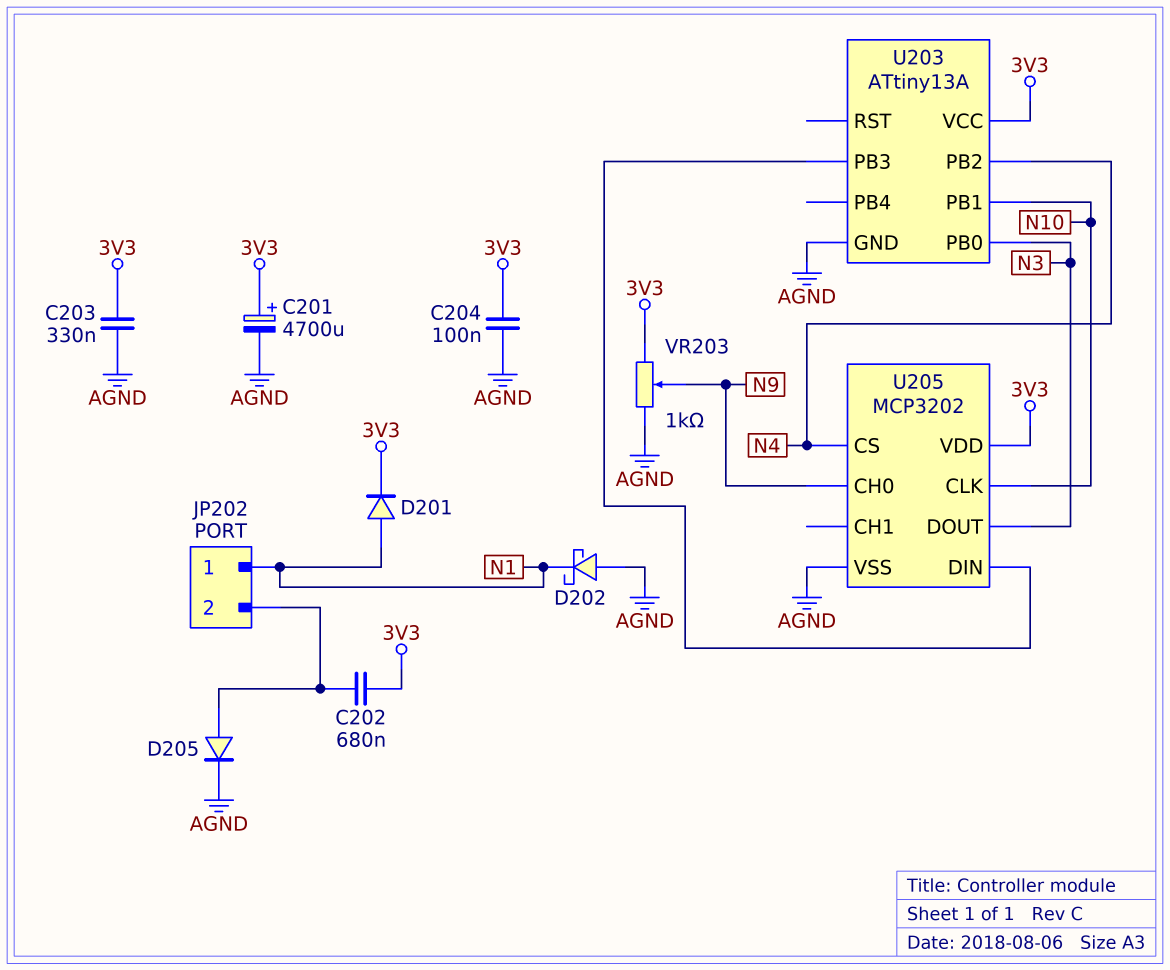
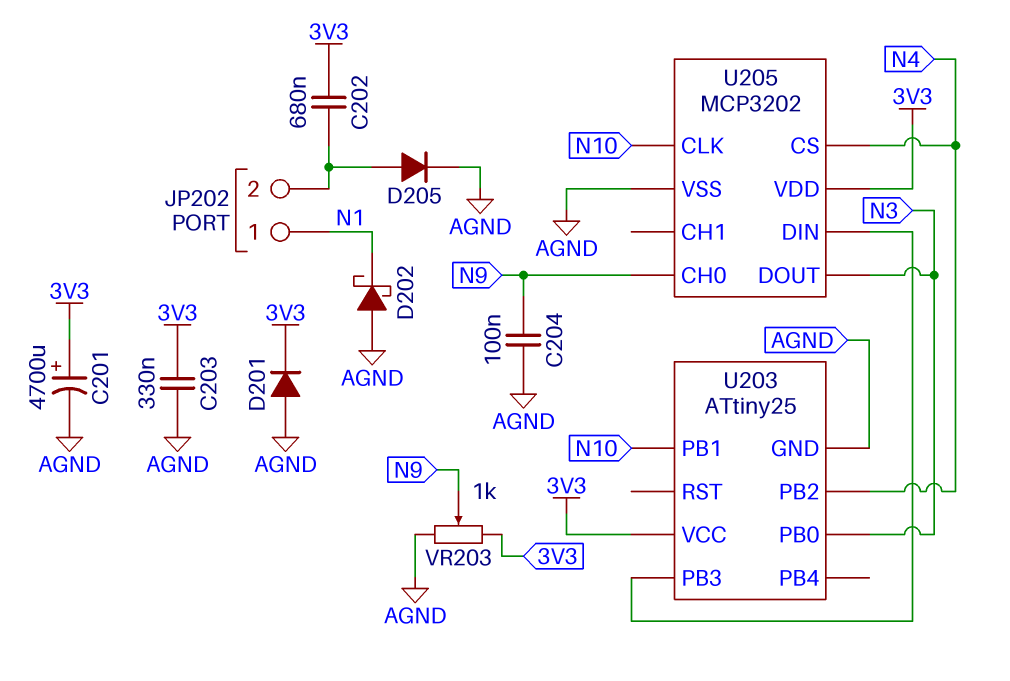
C204: 100nF (3V3, AGND) -> 100nF (AGND, N9)
D201: diode (A N1, K 3V3) -> diode (A AGND, K 3V3)
U203: ATtiny13A -> ATtiny25

